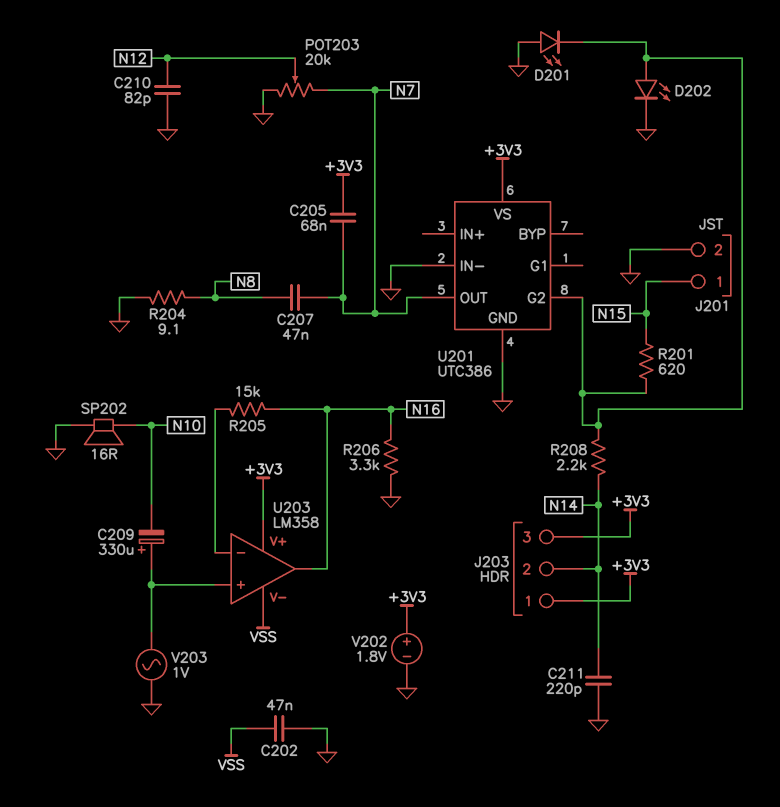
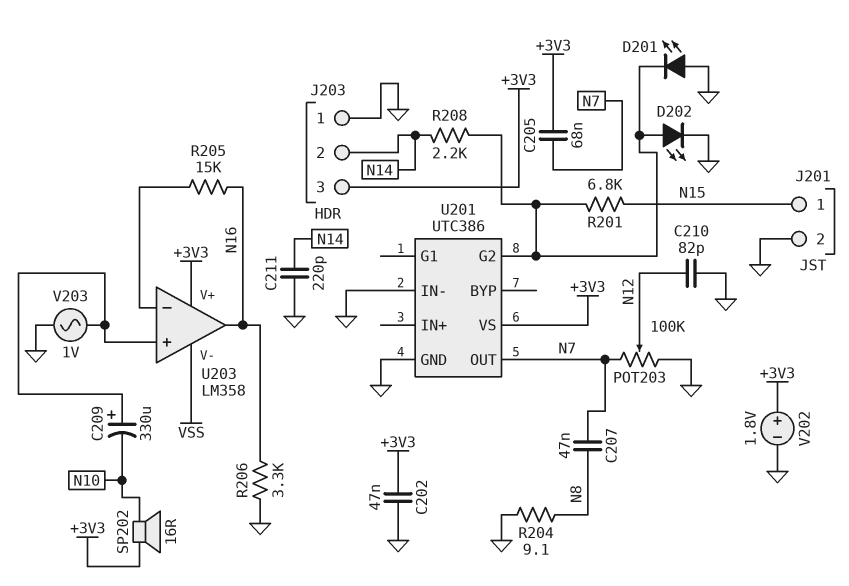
C202: 47nF (GND, VSS) -> 47nF (+3V3, GND)
J203 pin 1: +3V3 -> GND
POT203: 20k (GND, N7, wiper N12) -> 100k (GND, N7, wiper N12)
R201: 620 (N15, U201/G2) -> 6.8k (N15, U201/G2)
SP202: speaker 16R (GND, N10) -> speaker 16R (+3V3, N10)

